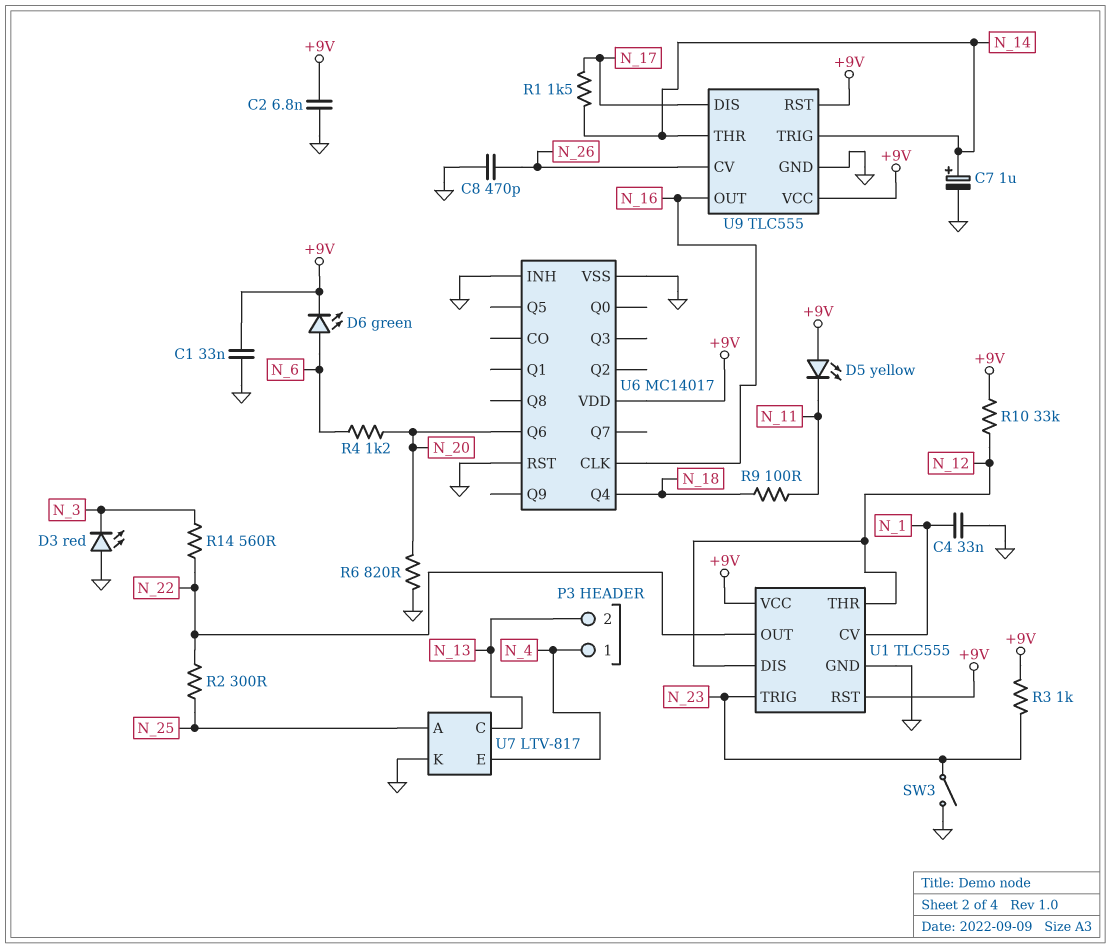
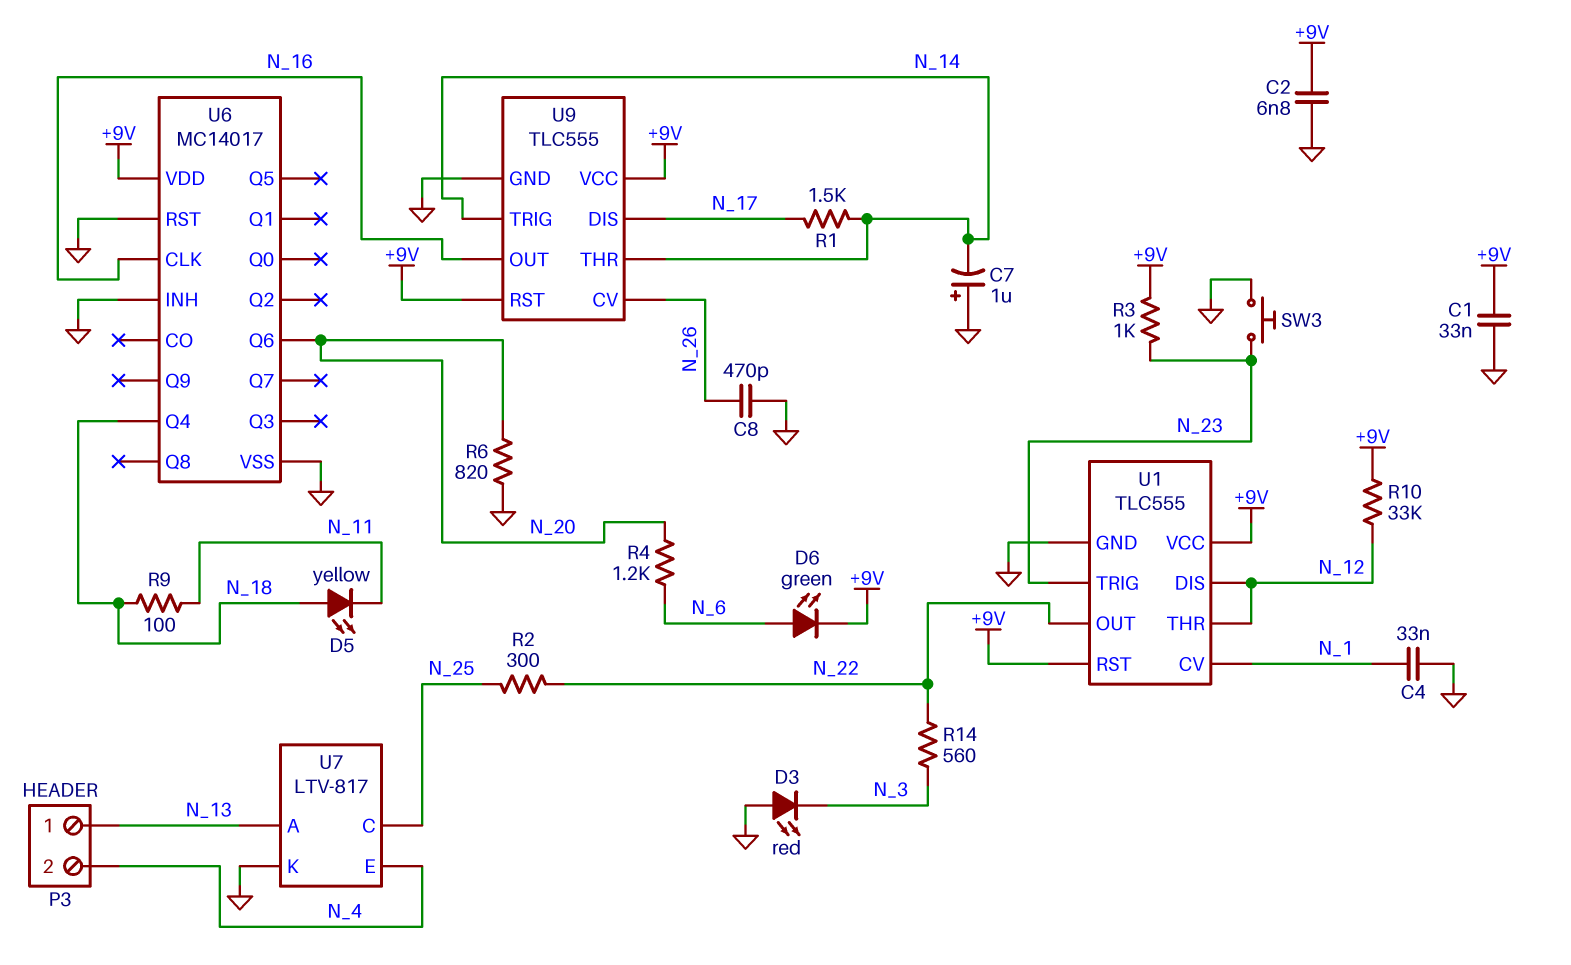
C7: 1uF (plus N_14, minus GND) -> 1uF (plus GND, minus N_14)
D5: LED yellow (A +9V, K N_11) -> LED yellow (A N_18, K N_11)
P3 pin 1: N_4 -> N_13
P3 pin 2: N_13 -> N_4
SW3: switch (GND, N_23) -> button (GND, N_23)
U7 pin A: N_25 -> N_13
U7 pin C: N_13 -> N_25

